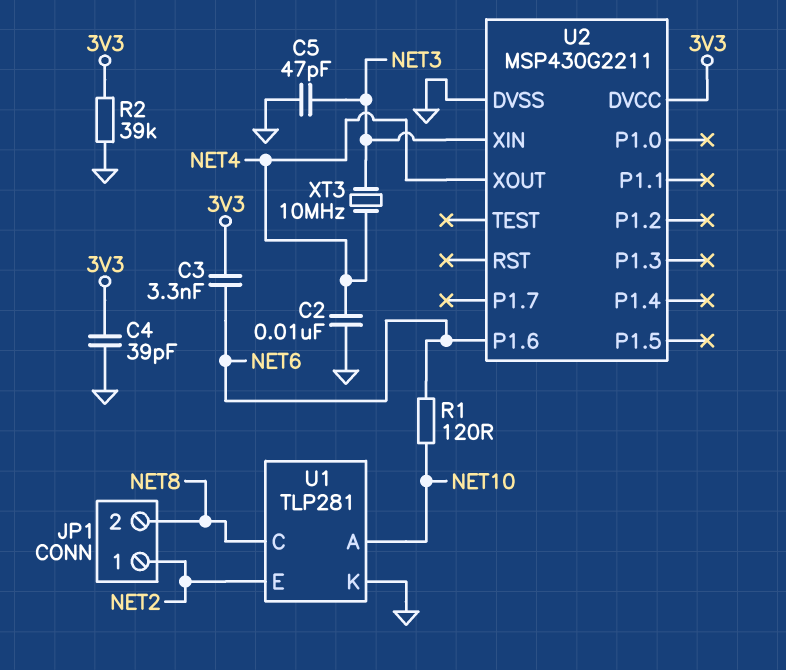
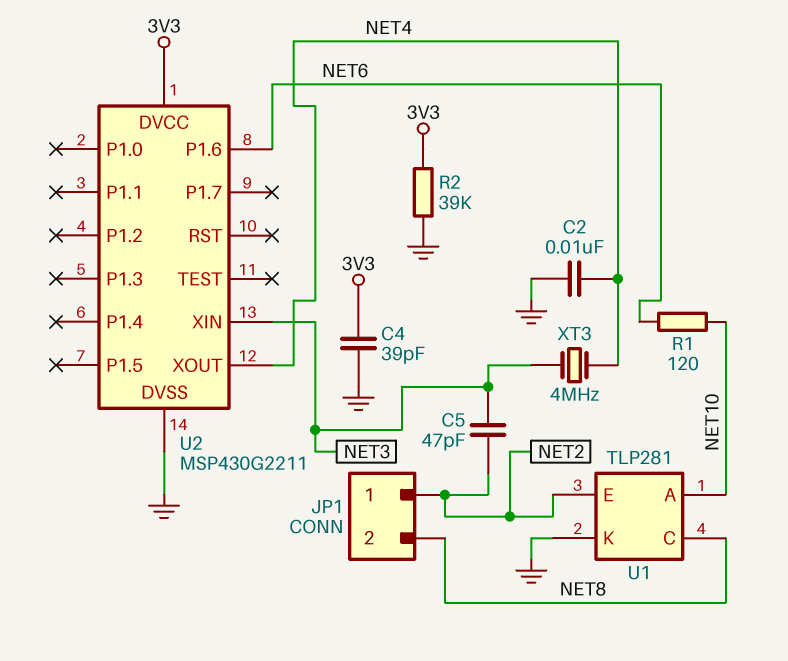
C3: 3.3nF (3V3, NET6) -> none
C5: 47pF (GND, NET3) -> 47pF (NET2, NET3)
XT3: 10MHz (NET3, NET4) -> 4MHz (NET3, NET4)

